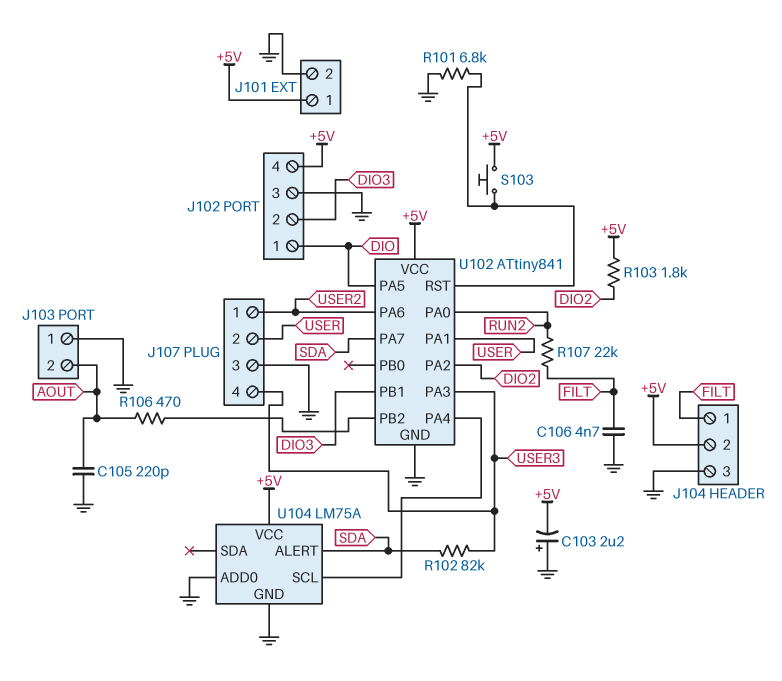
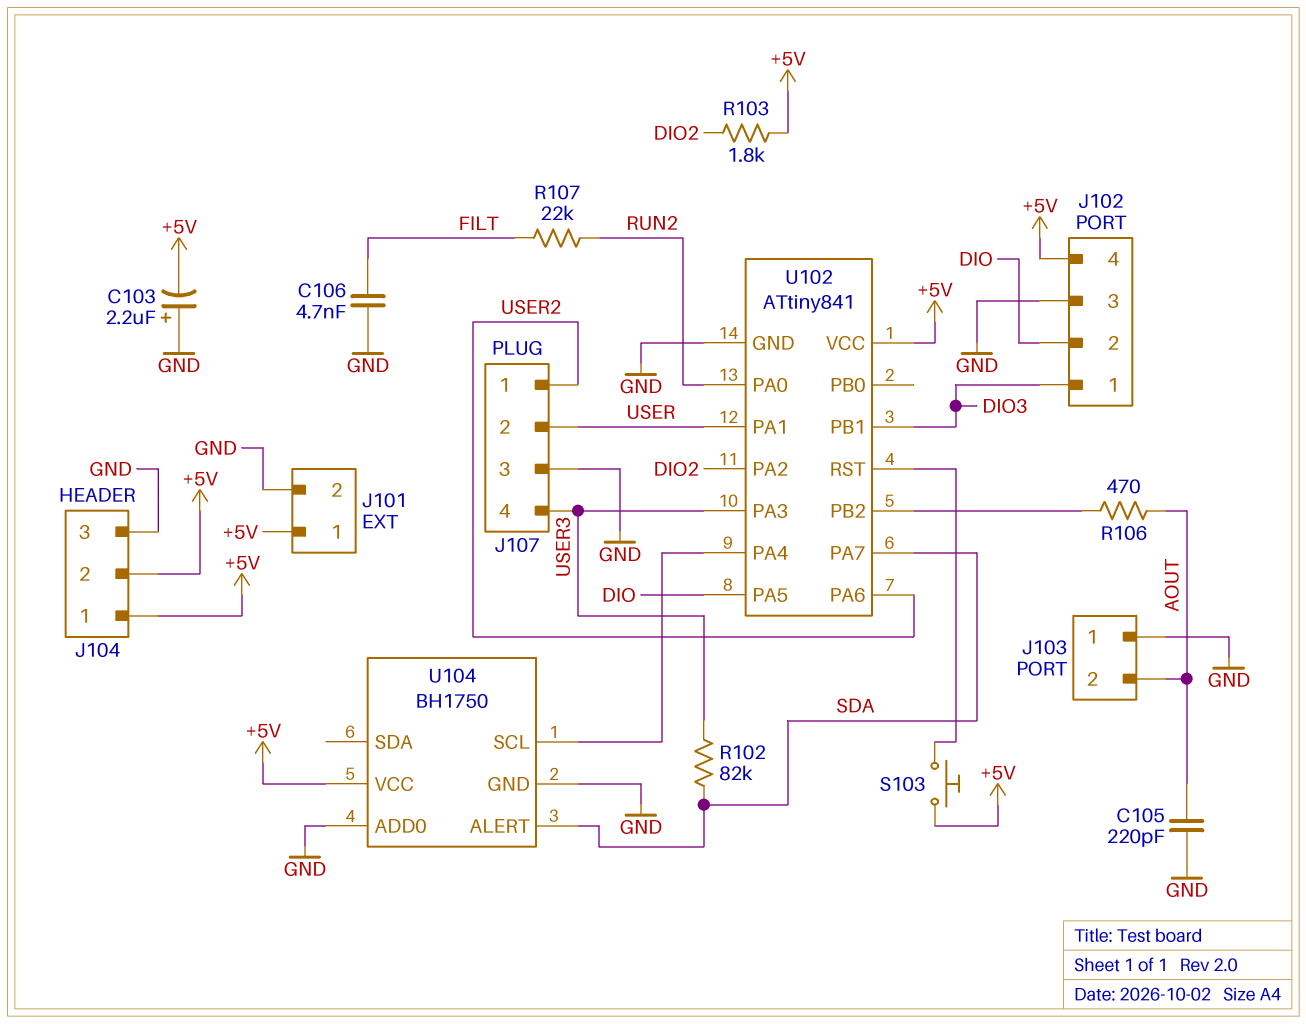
J102 pin 1: DIO -> DIO3
J102 pin 2: DIO3 -> DIO
J104 pin 1: FILT -> +5V
R101: 6.8k (GND, U102/RST) -> none
U104: LM75A -> BH1750

